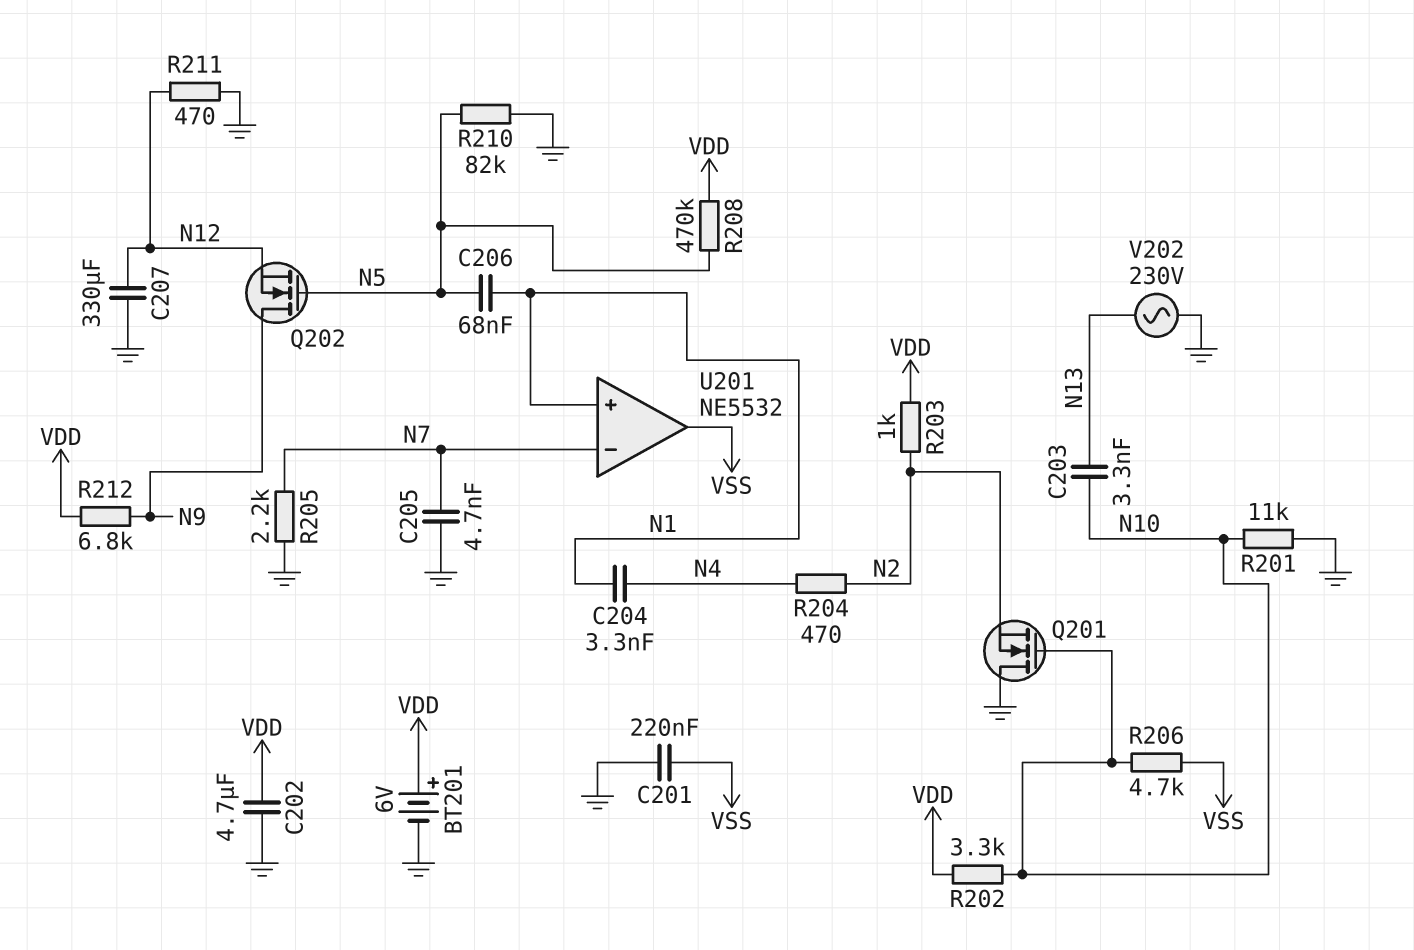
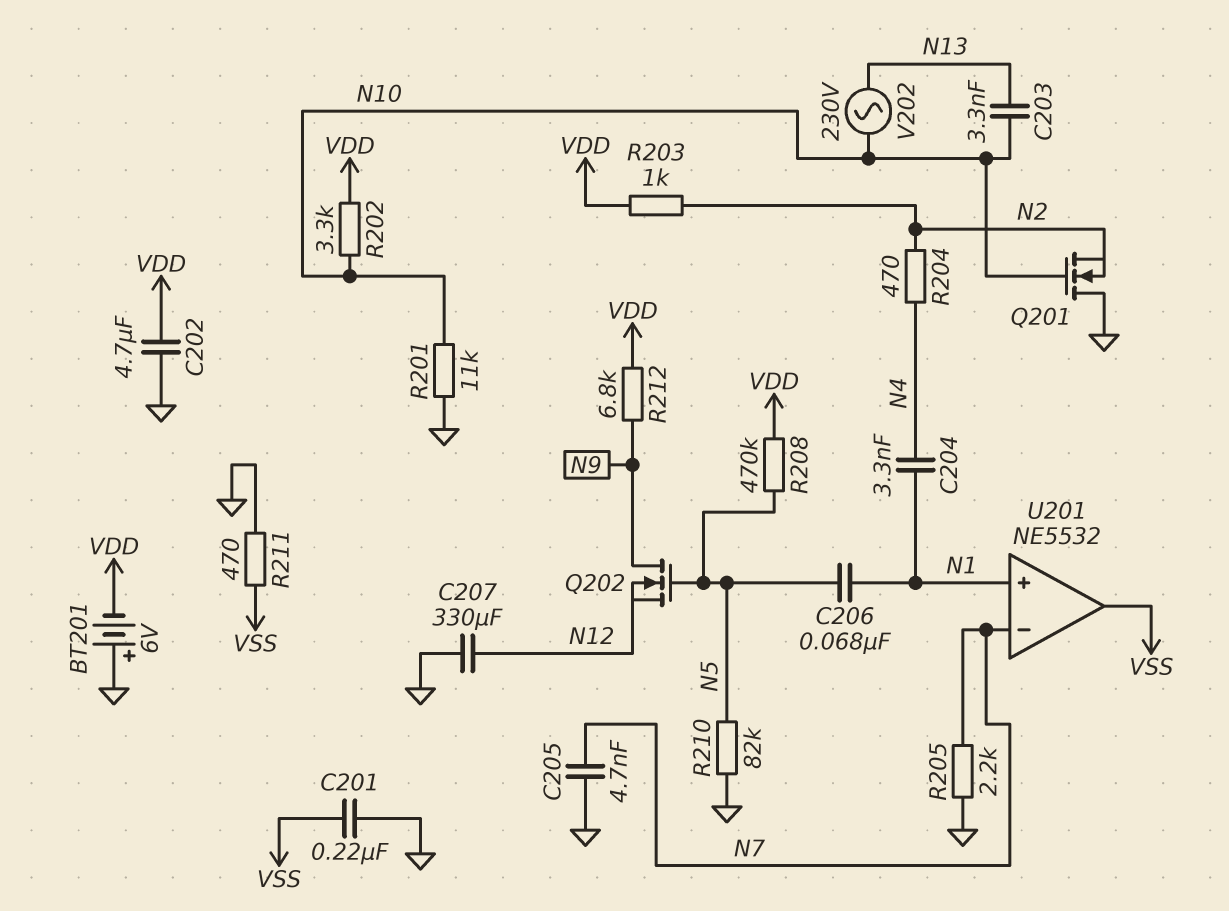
BT201: 6V (plus VDD, minus GND) -> 6V (plus GND, minus VDD)
R206: 4.7k (N10, VSS) -> none
R211: 470 (GND, N12) -> 470 (GND, VSS)
V202: AC 230V (GND, N13) -> AC 230V (N10, N13)

